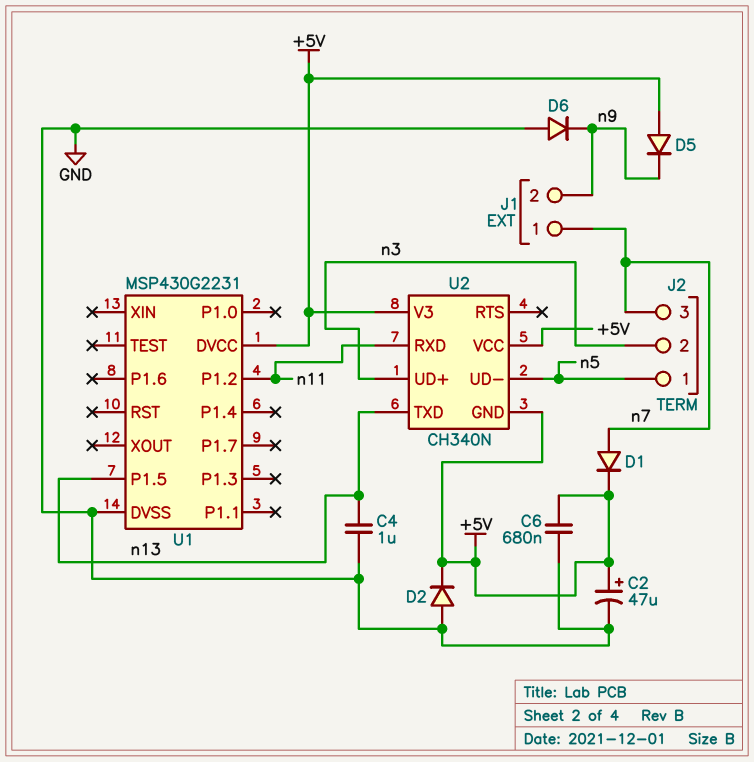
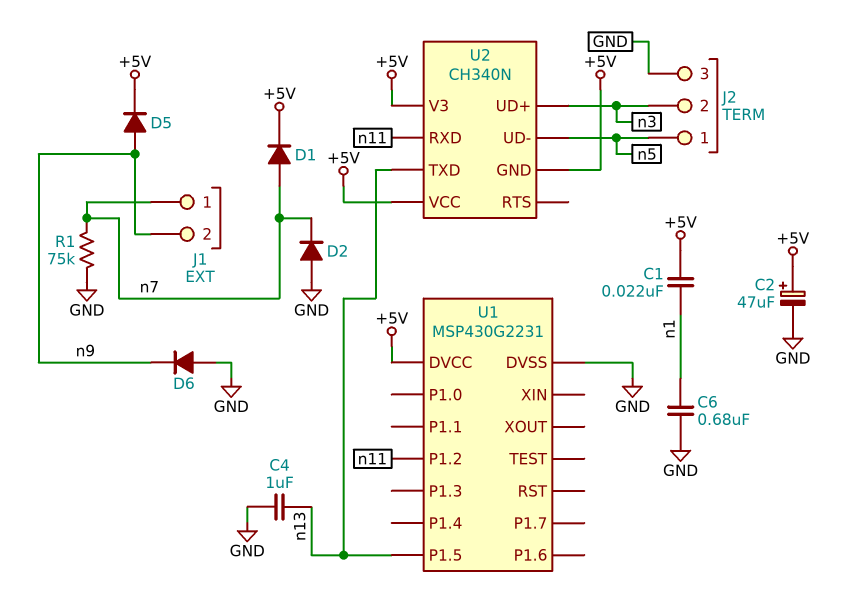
C1: none -> 22nF (+5V, n1)
C6: 680nF (+5V, GND) -> 680nF (GND, n1)
D2: diode (A GND, K +5V) -> diode (A GND, K n7)
D5: diode (A +5V, K n9) -> diode (A n9, K +5V)
J2 pin 3: n7 -> GND
R1: none -> 75k (GND, n7)

